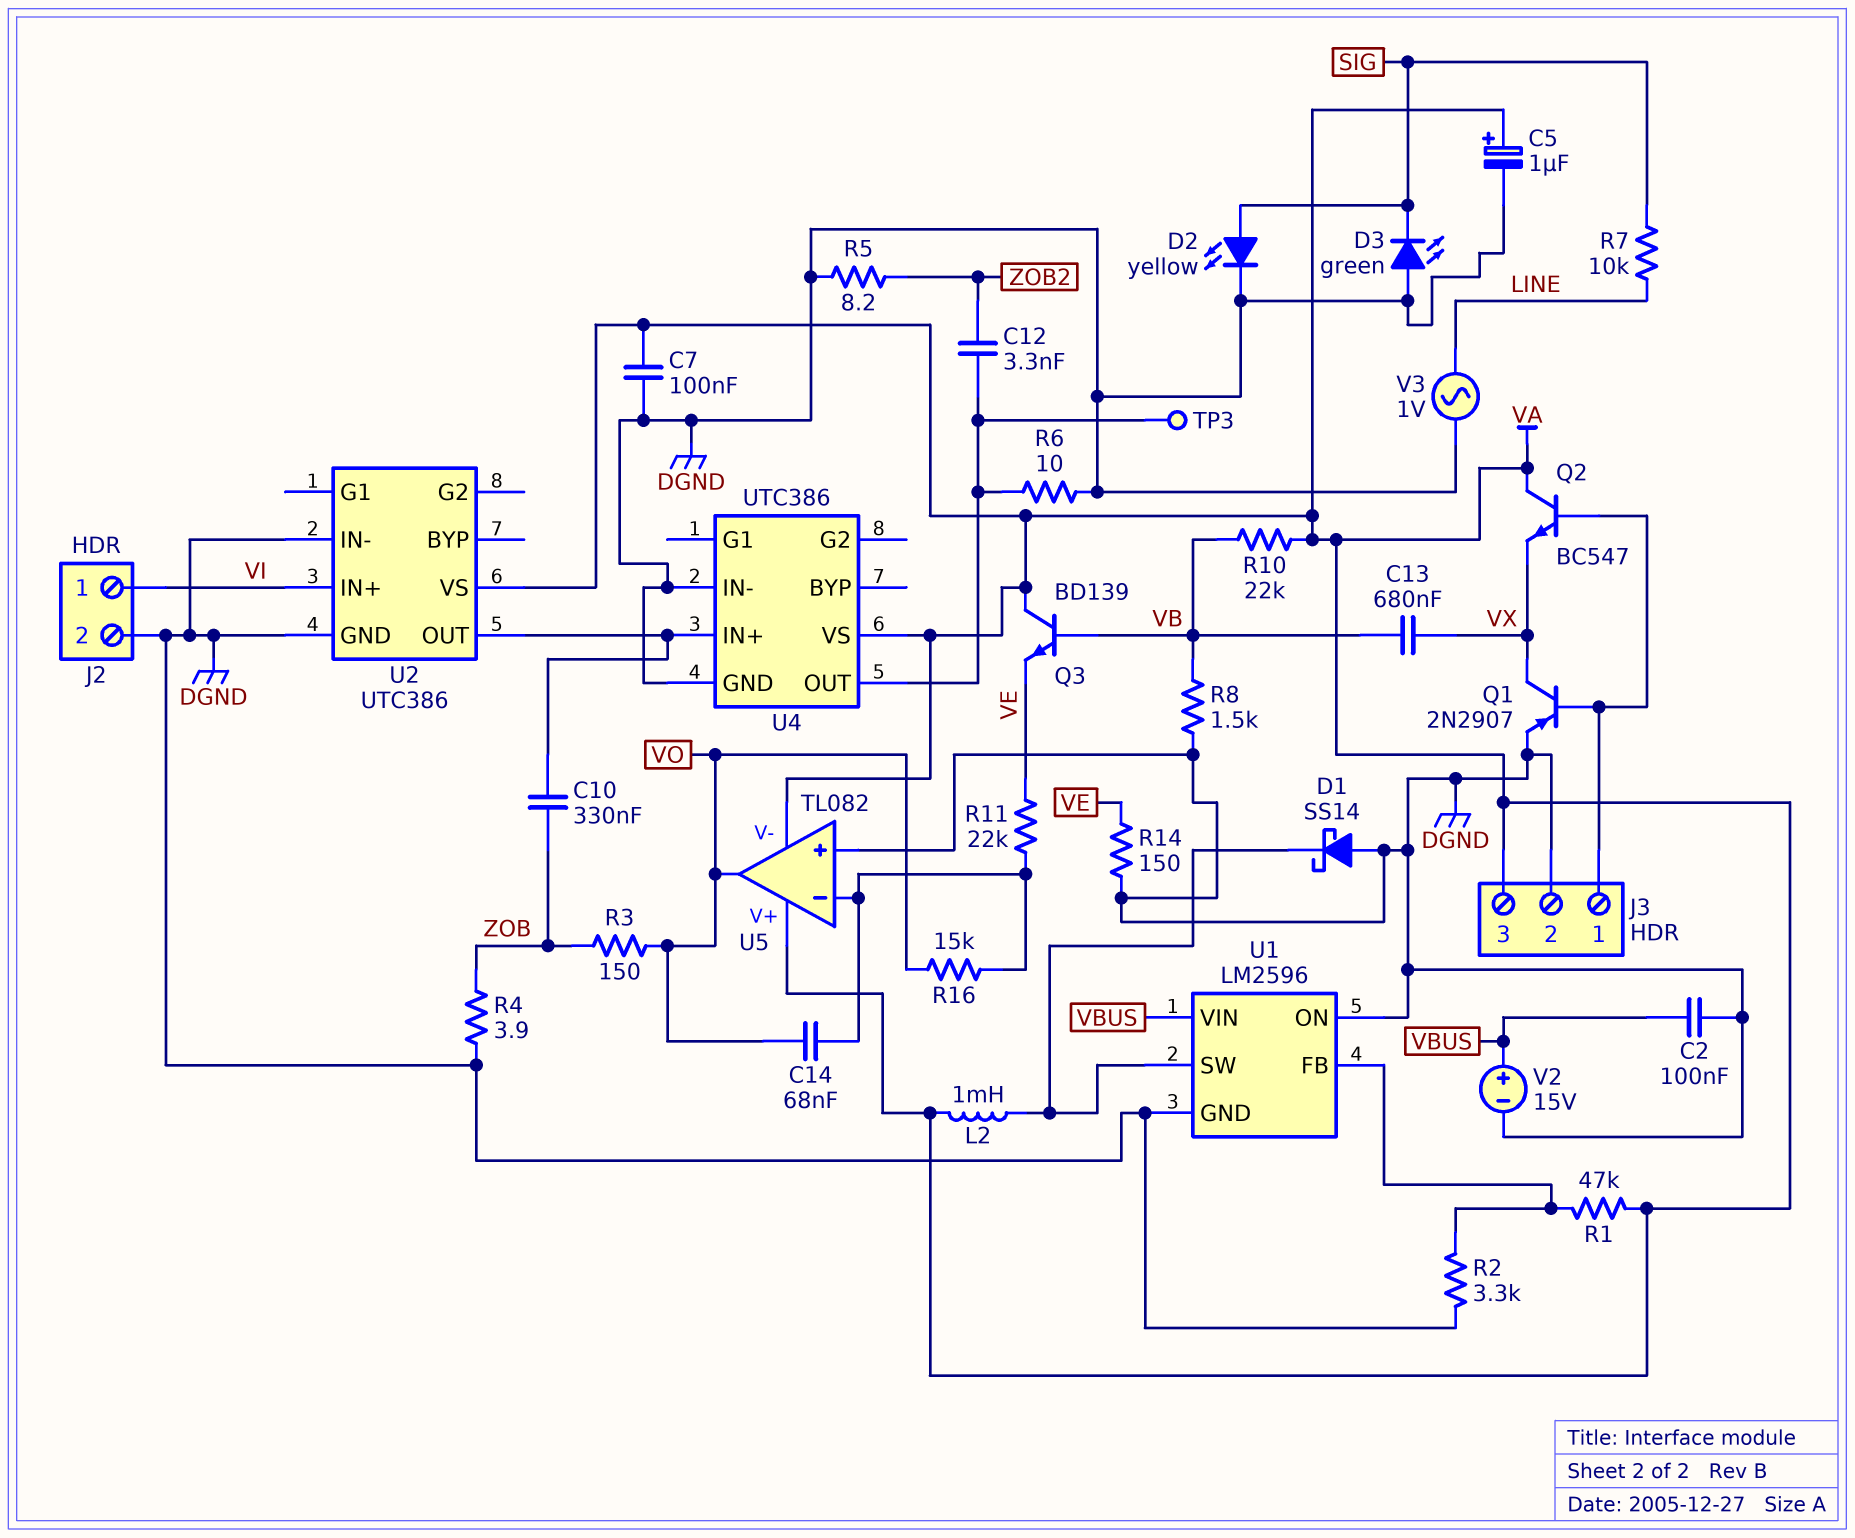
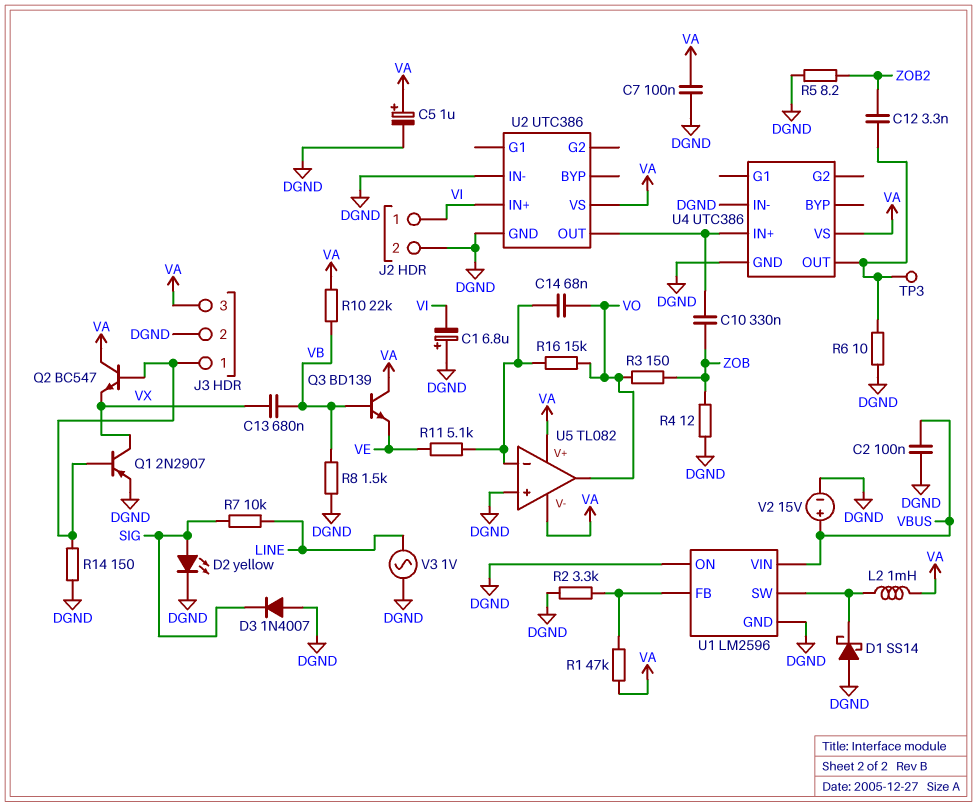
C1: none -> 6.8uF (plus DGND, minus VI)
D3: LED green (A DGND, K SIG) -> diode 1N4007 (A DGND, K SIG)
R4: 3.9 (DGND, ZOB) -> 12 (DGND, ZOB)
R11: 22k (U5/in-, VE) -> 5.1k (U5/in-, VE)
R14: 150 (DGND, VE) -> 150 (DGND, J3/1)

